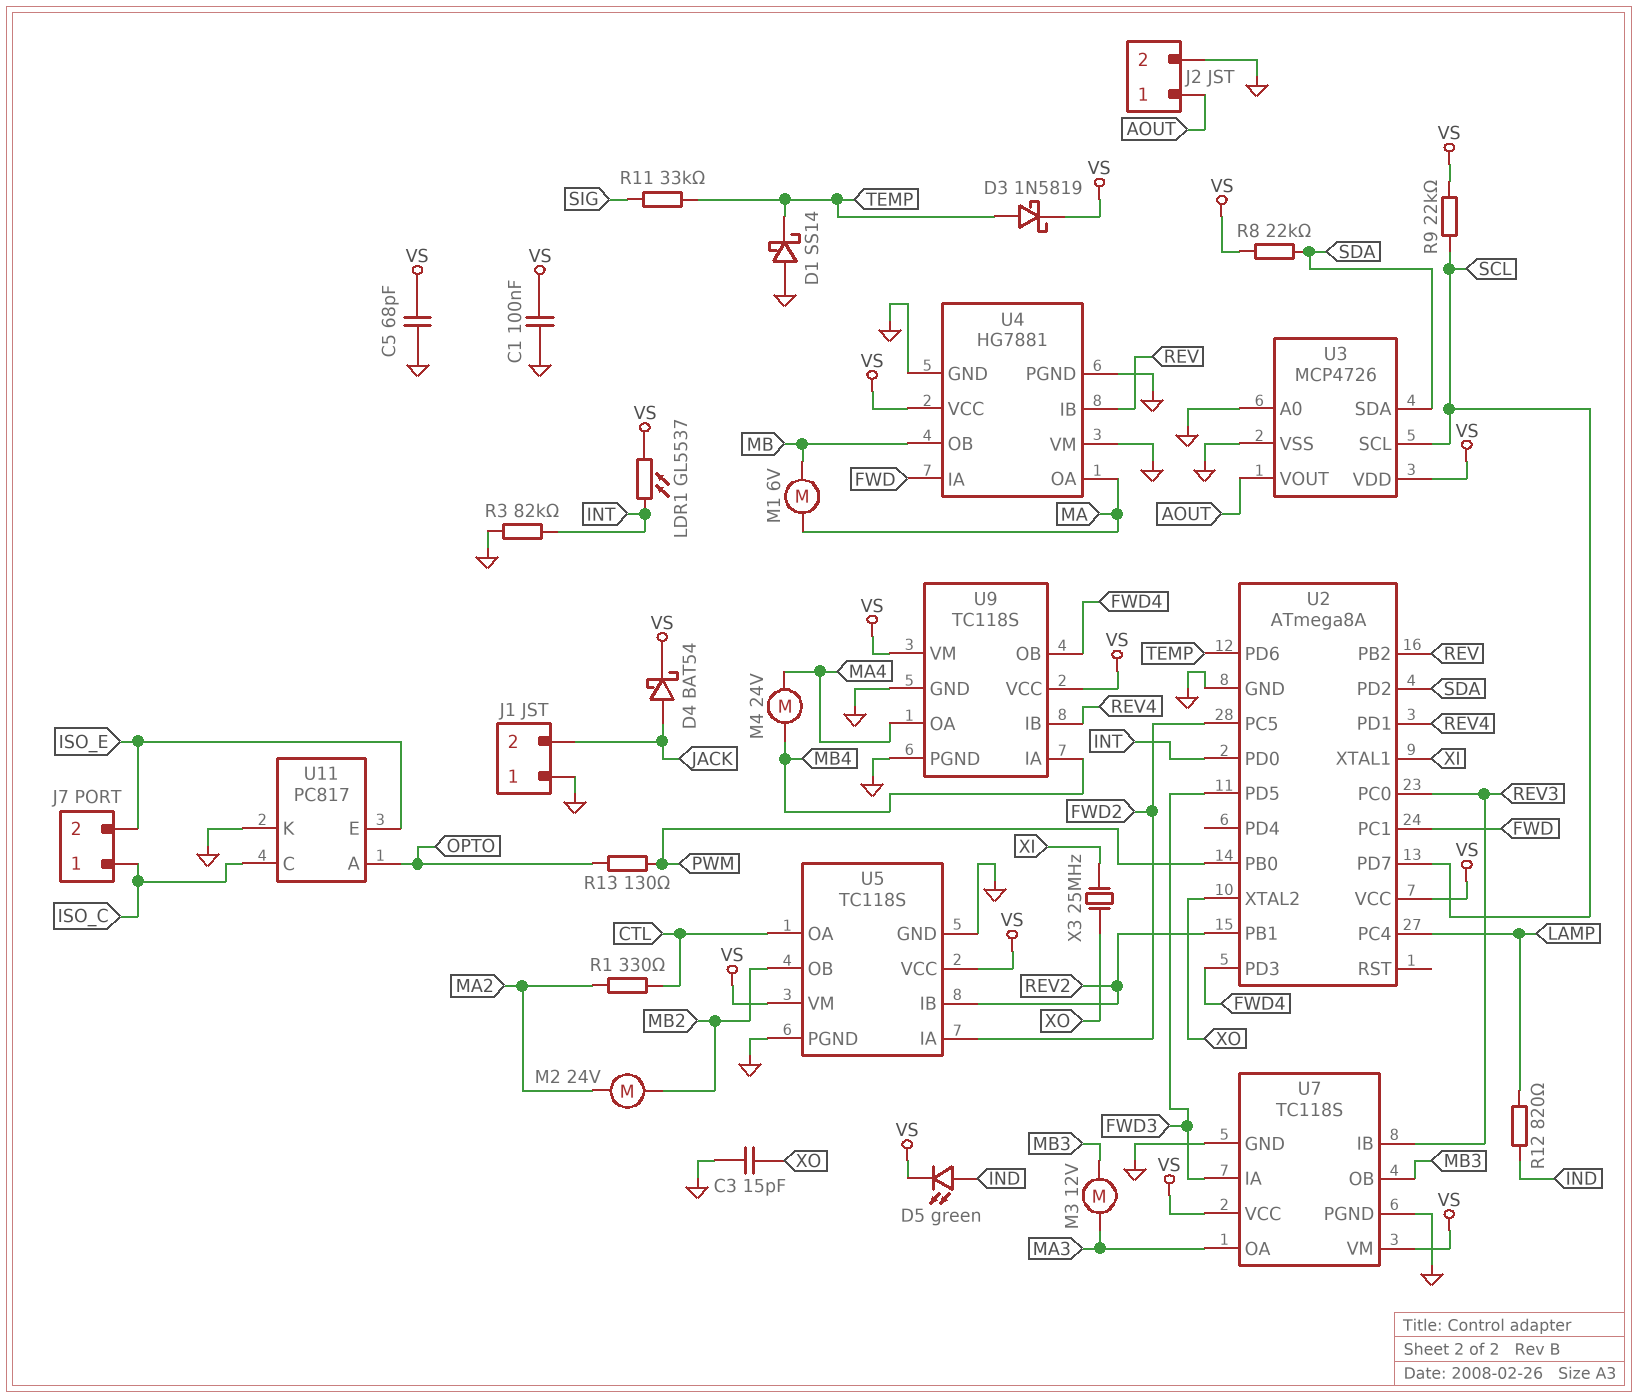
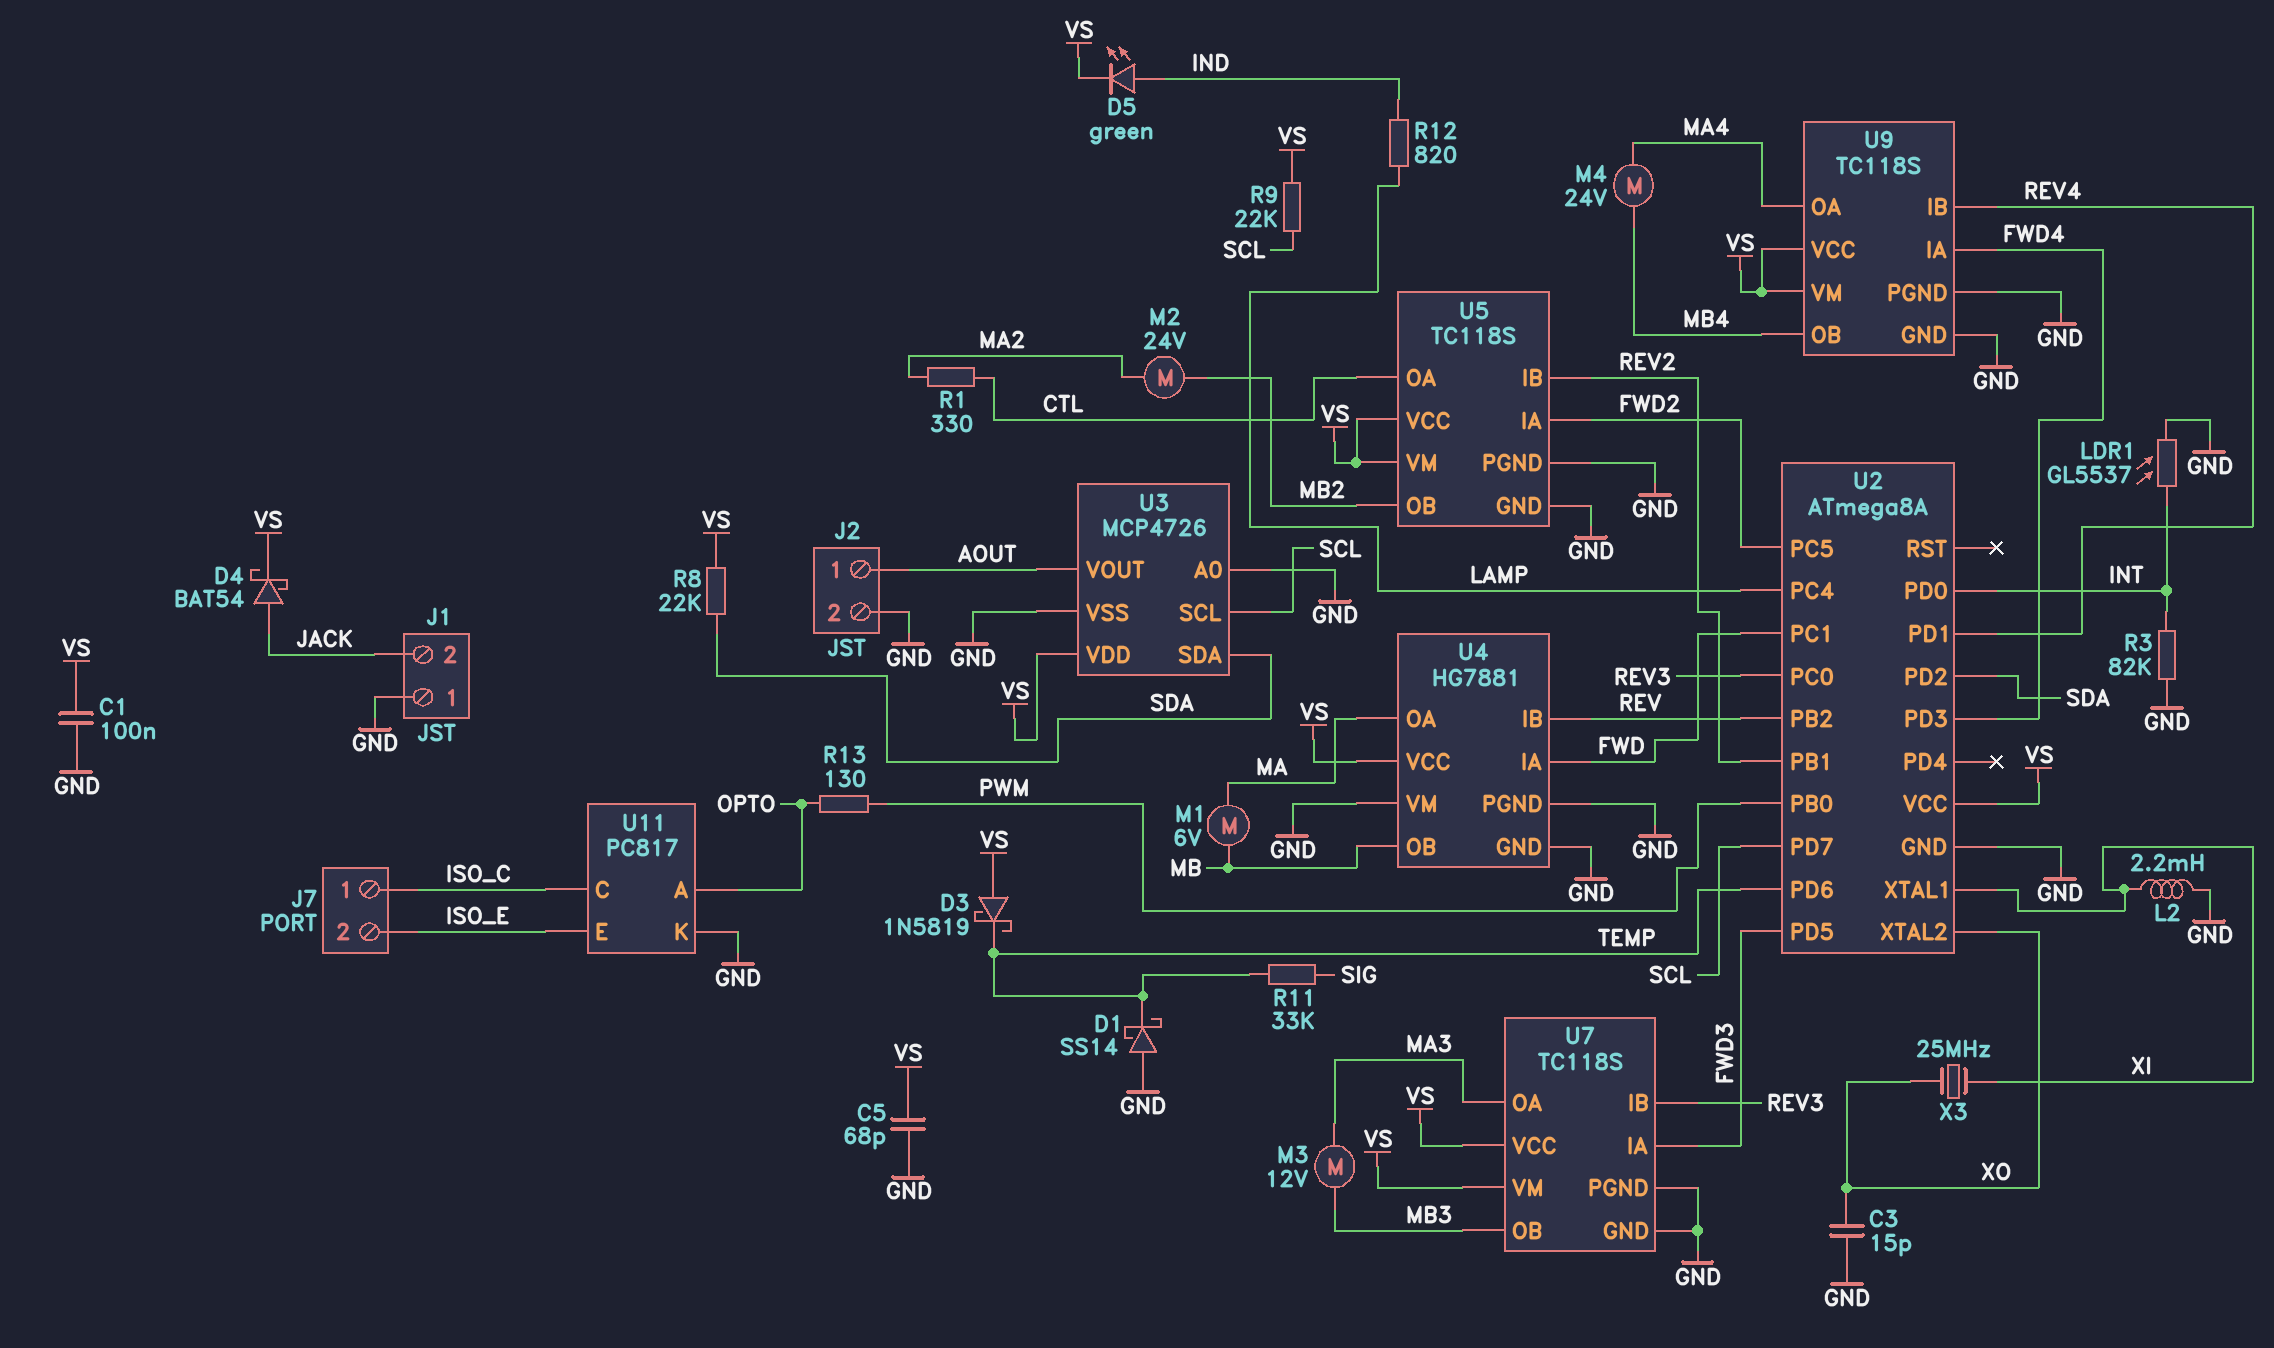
D3: schottky 1N5819 (A TEMP, K VS) -> schottky 1N5819 (A VS, K TEMP)
L2: none -> 2.2mH (GND, XI)
LDR1: GL5537 (INT, VS) -> GL5537 (GND, INT)
U9 pin IA: MB4 -> FWD4
U9 pin OB: FWD4 -> MB4

